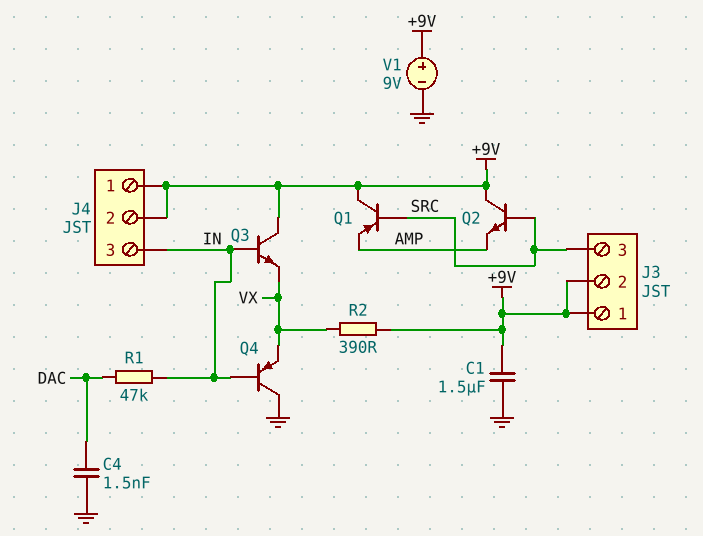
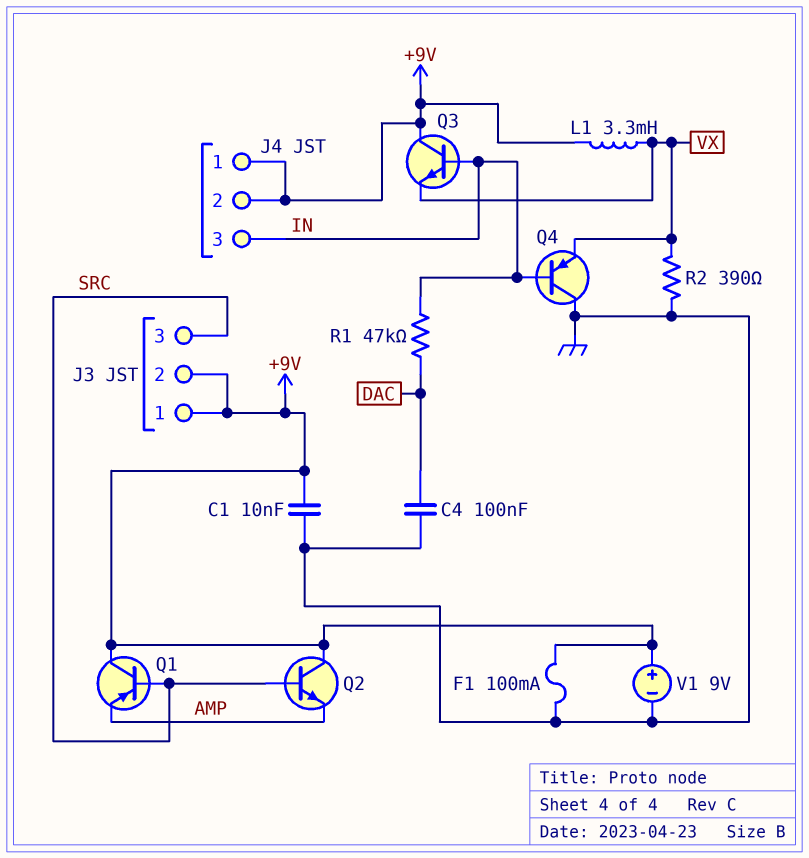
C1: 1.5uF (+9V, GND) -> 10nF (+9V, GND)
C4: 1.5nF (DAC, GND) -> 100nF (DAC, GND)
F1: none -> 100mA (+9V, GND)
L1: none -> 3.3mH (+9V, VX)
R2: 390 (+9V, VX) -> 390 (GND, VX)

